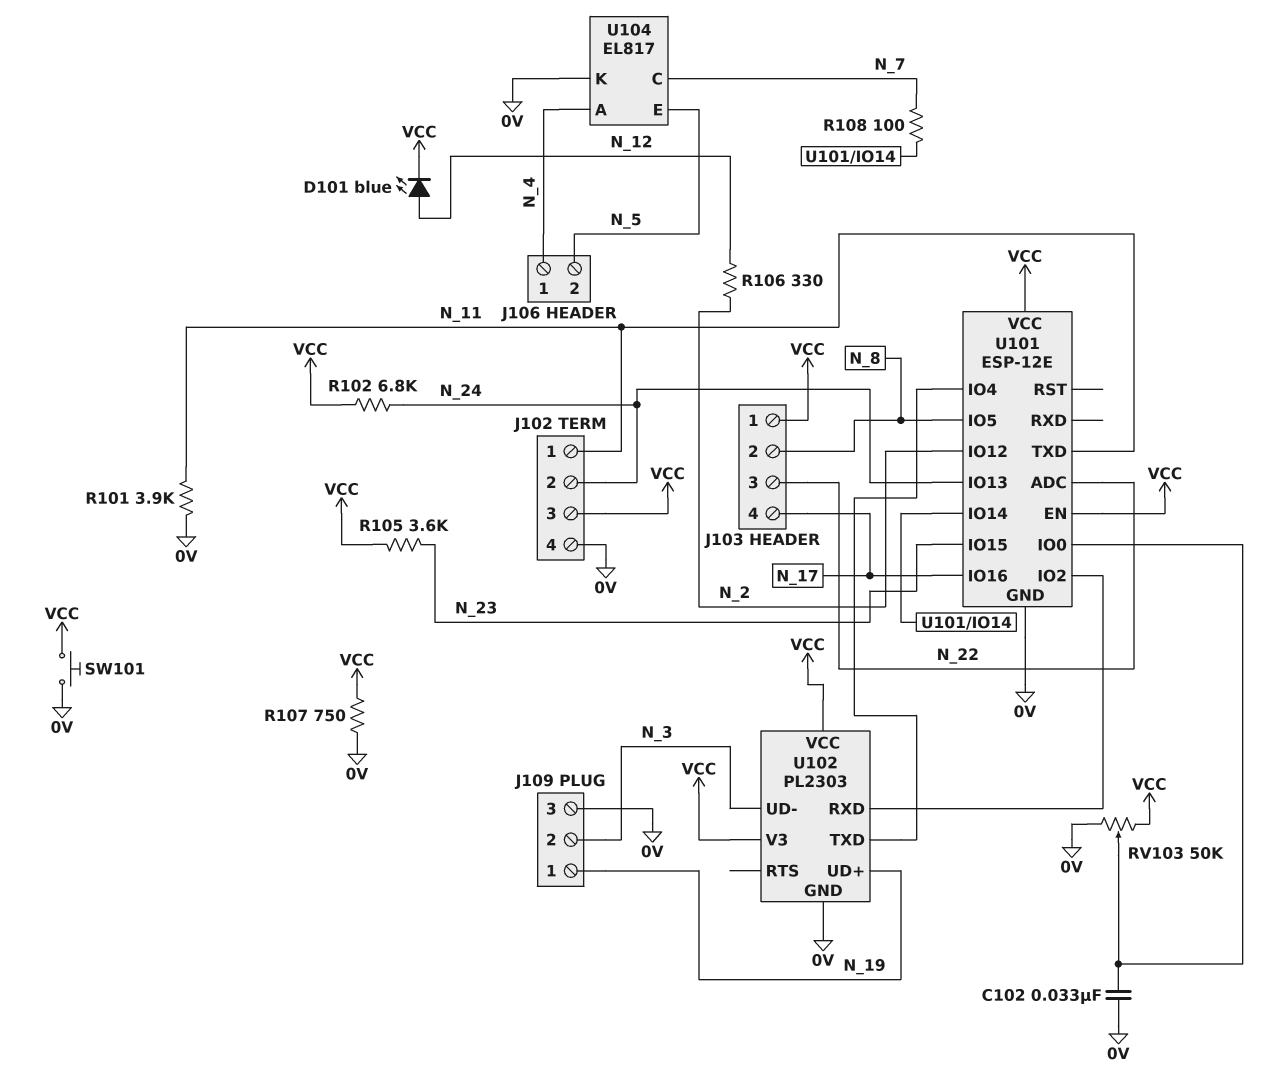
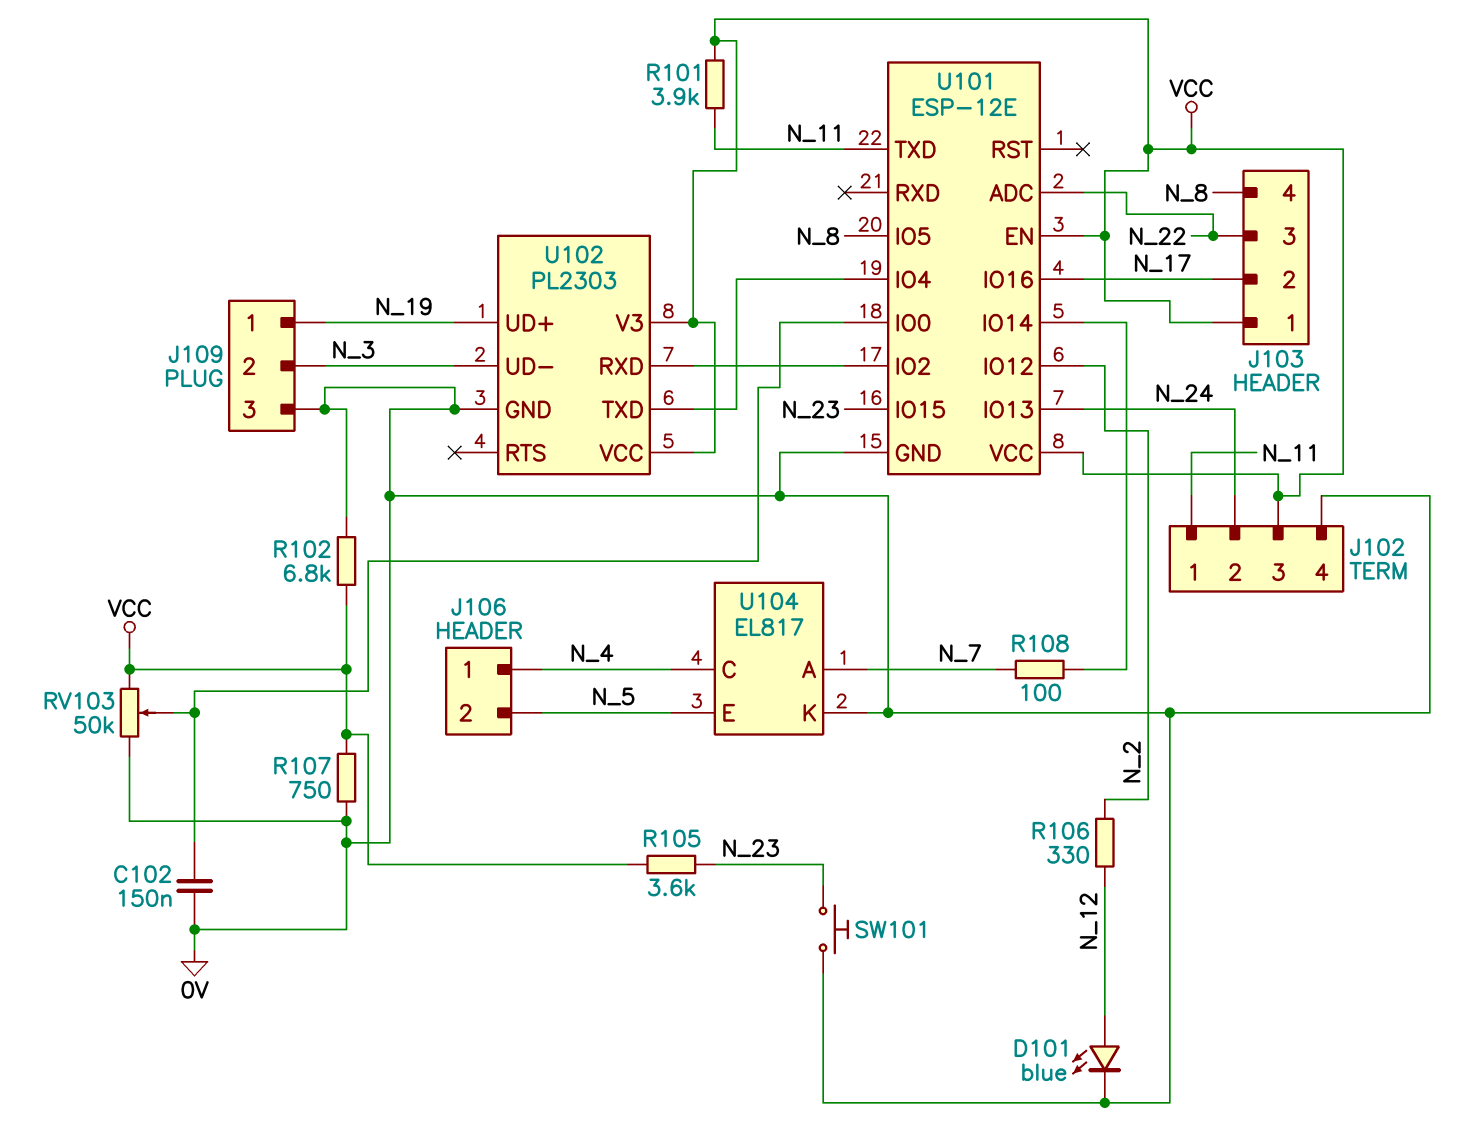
C102: 33nF (0V, U101/IO0) -> 150nF (0V, U101/IO0)
D101: LED blue (A N_12, K VCC) -> LED blue (A N_12, K 0V)
J103 pin 2: N_8 -> N_17
J103 pin 4: N_17 -> N_8
R101: 3.9k (0V, N_11) -> 3.9k (N_11, VCC)
R102: 6.8k (N_24, VCC) -> 6.8k (0V, VCC)
SW101: button (0V, VCC) -> button (0V, N_23)
U104 pin A: N_4 -> N_7
U104 pin C: N_7 -> N_4

